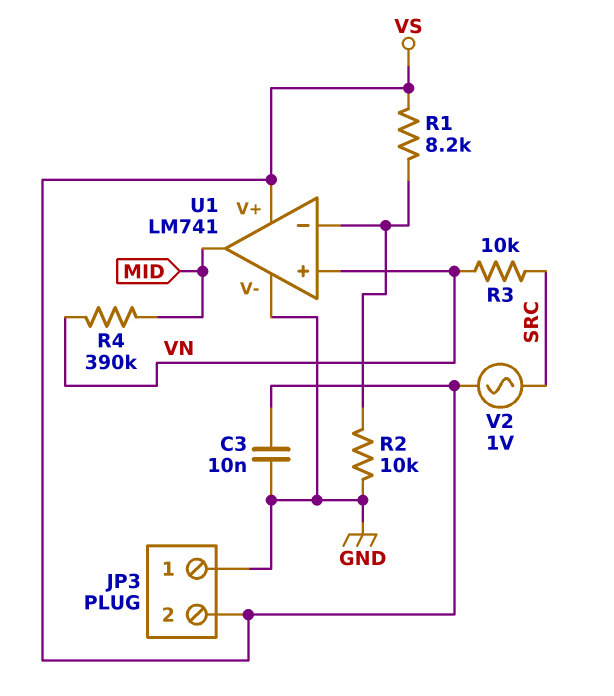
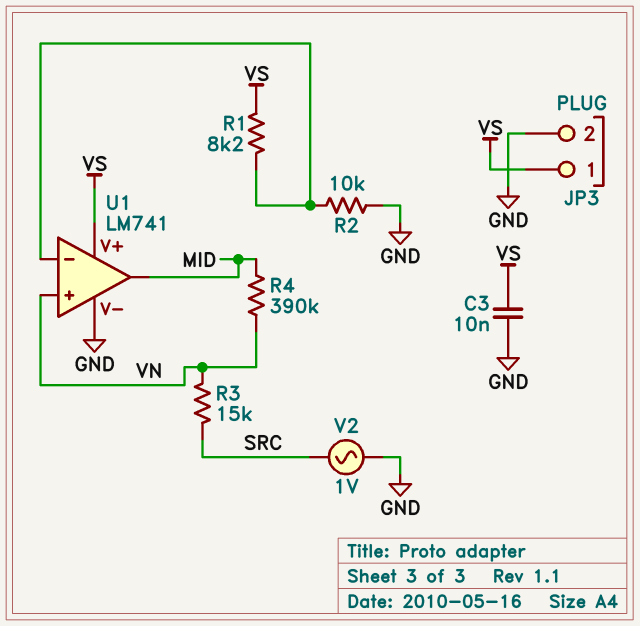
JP3 pin 1: GND -> VS
JP3 pin 2: VS -> GND
R3: 10k (SRC, VN) -> 15k (SRC, VN)
V2: AC 1V (SRC, VS) -> AC 1V (GND, SRC)

